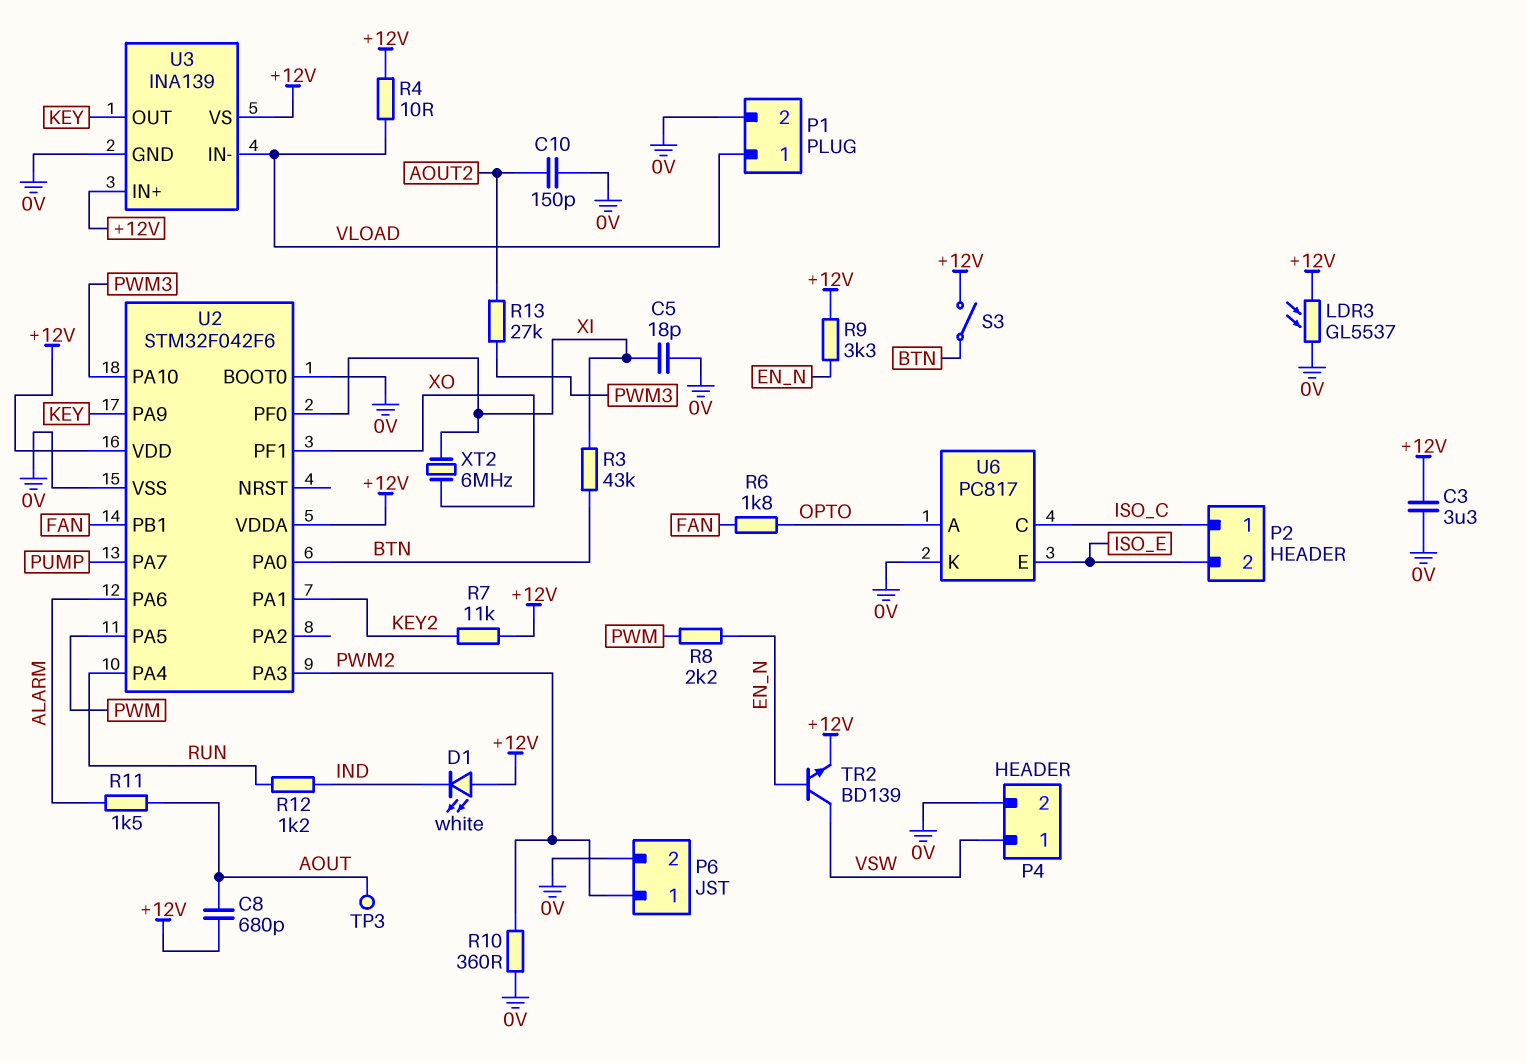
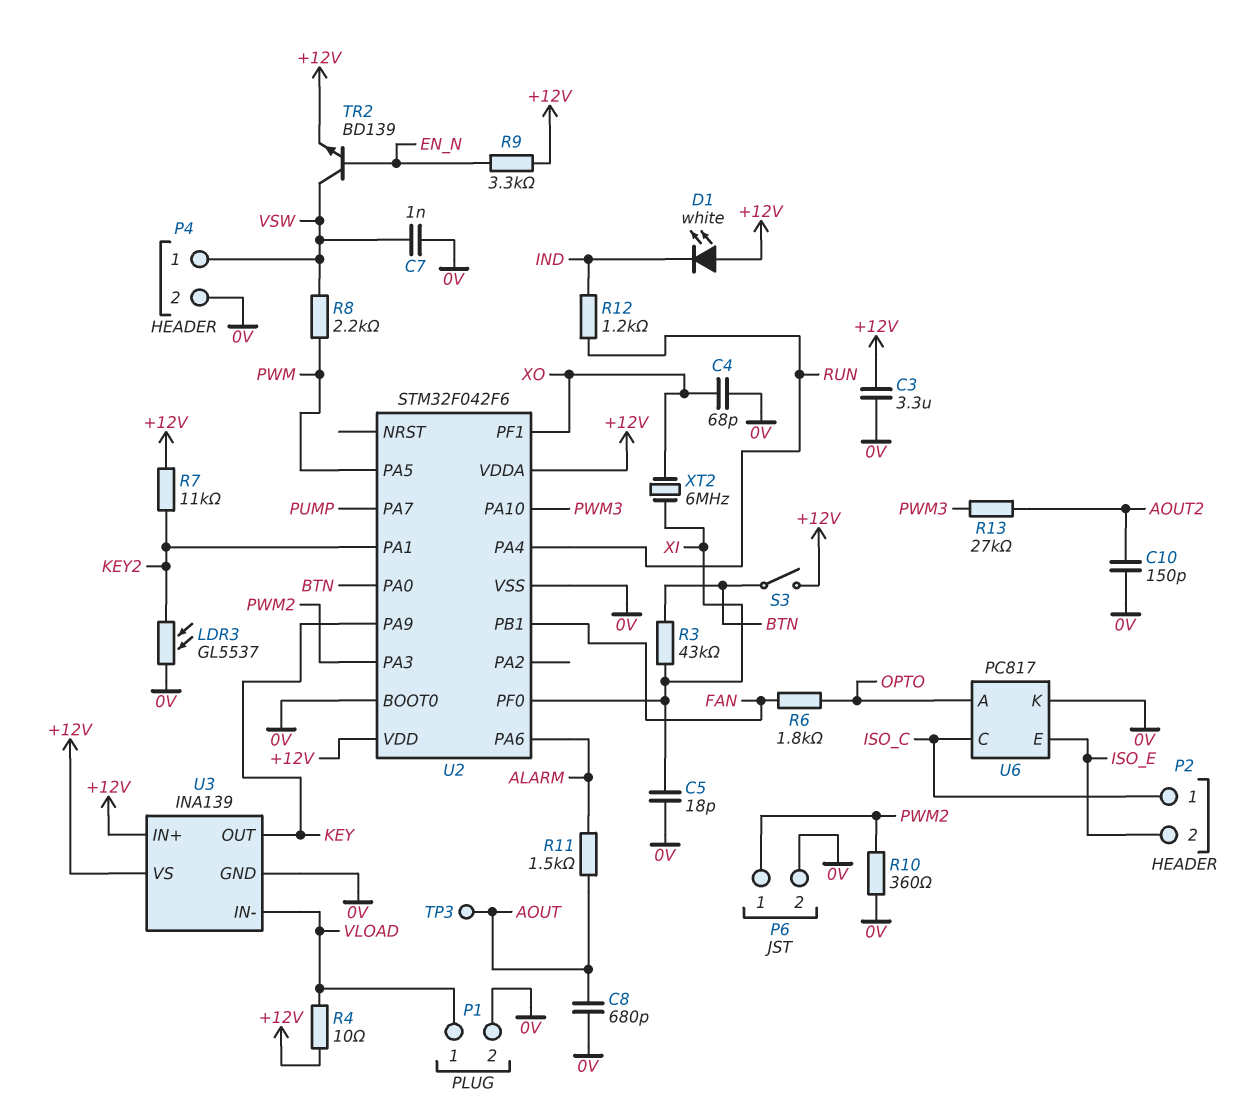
C4: none -> 68pF (0V, XO)
C7: none -> 1nF (0V, VSW)
C8: 680pF (+12V, AOUT) -> 680pF (0V, AOUT)
LDR3: GL5537 (+12V, 0V) -> GL5537 (0V, KEY2)
R8: 2.2k (EN_N, PWM) -> 2.2k (PWM, VSW)

